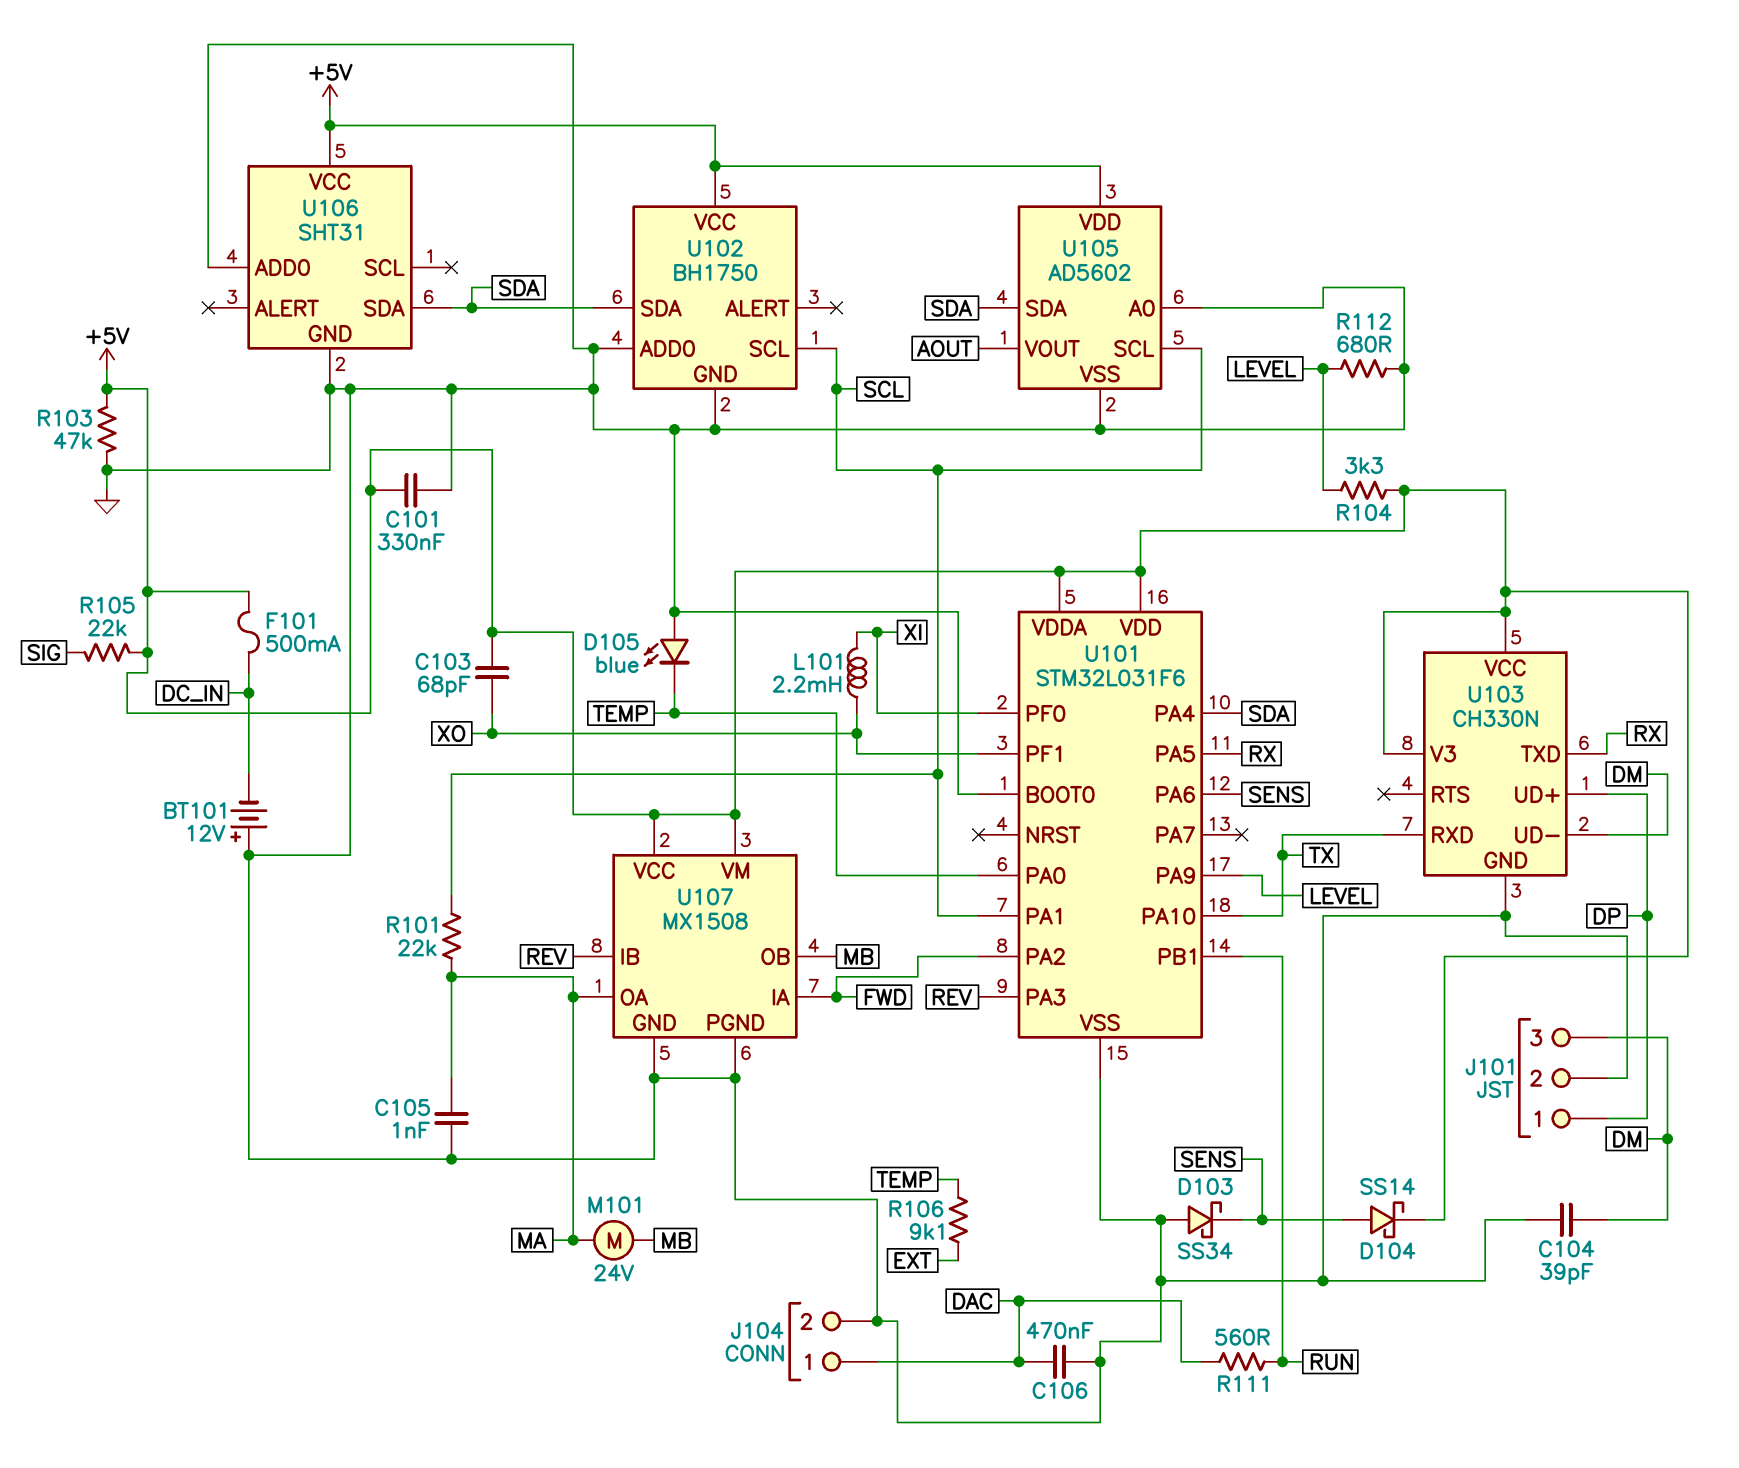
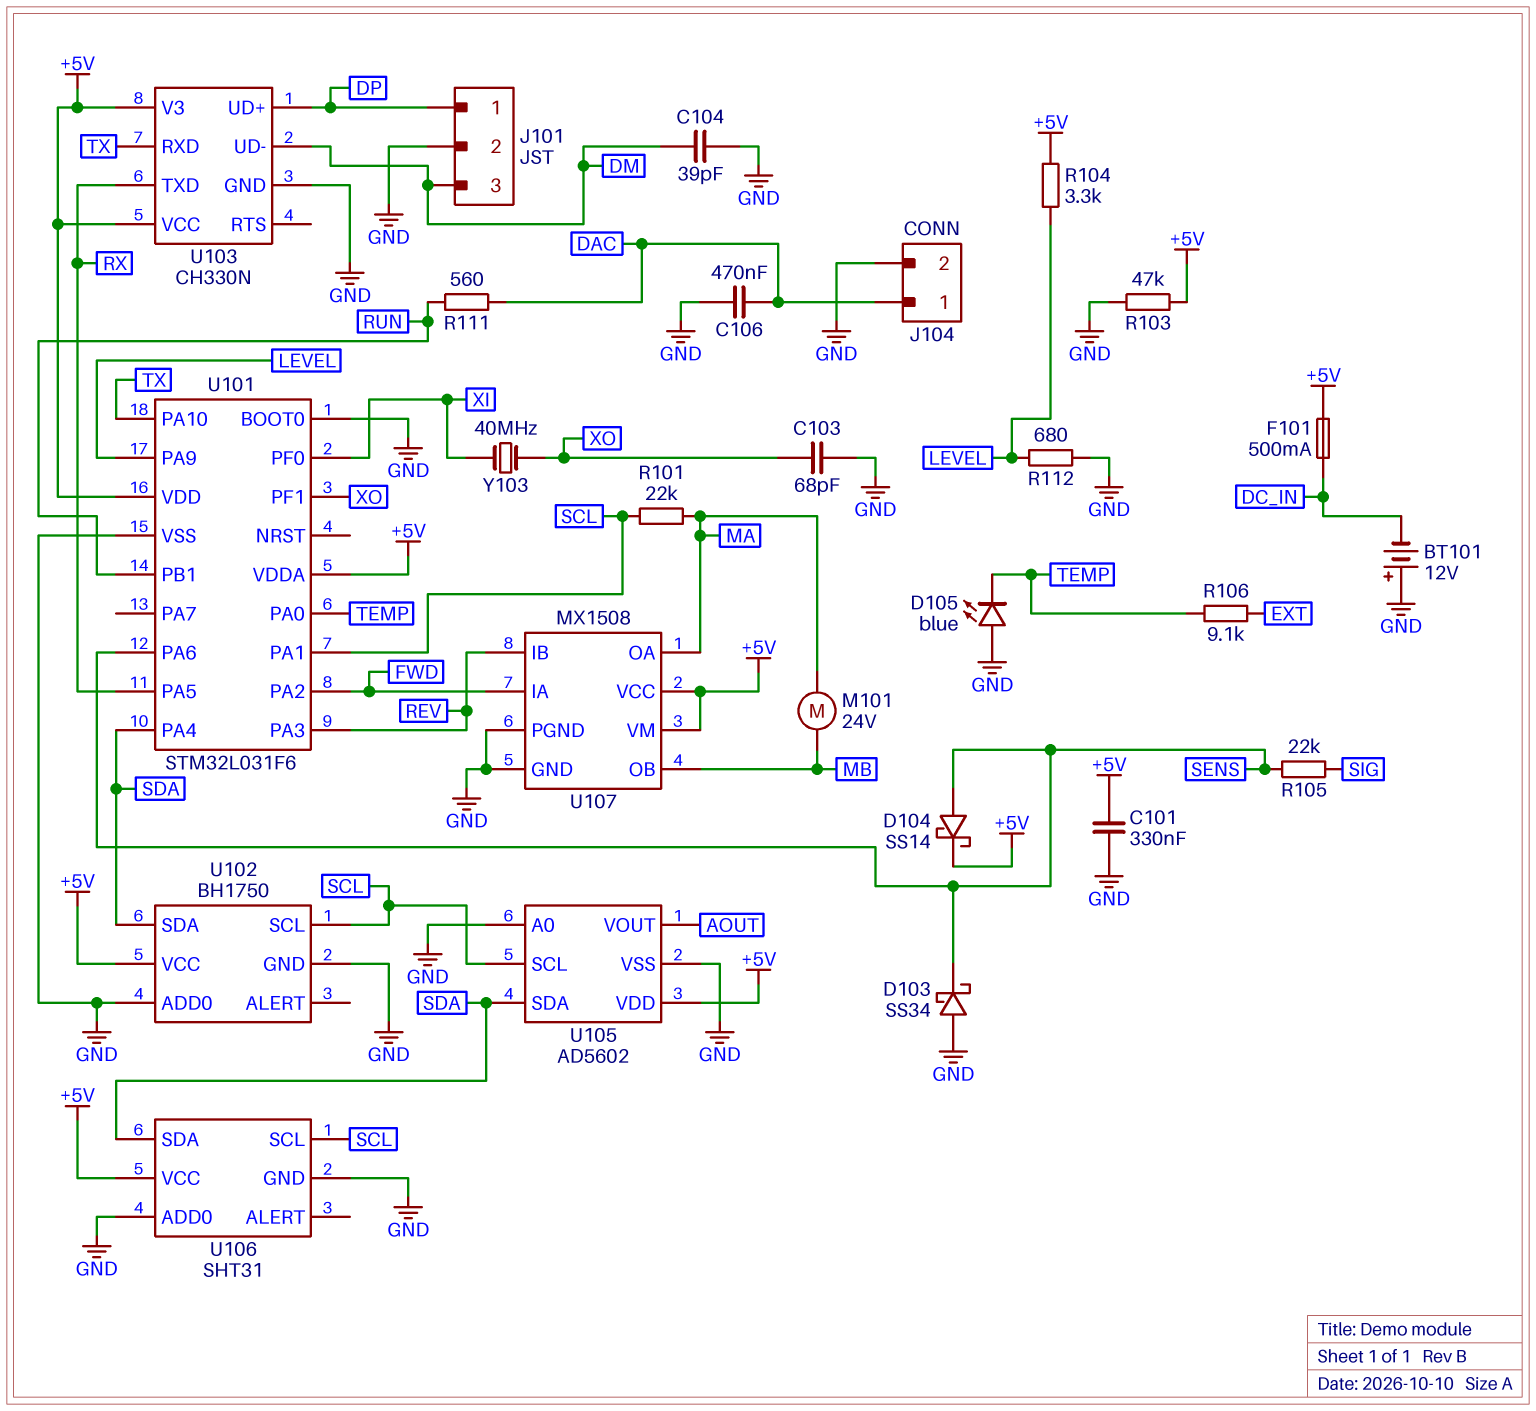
C103: 68pF (+5V, XO) -> 68pF (GND, XO)
C105: 1nF (GND, MA) -> none
L101: 2.2mH (XI, XO) -> none
R105: 22k (+5V, SIG) -> 22k (SENS, SIG)
U106 pin SCL: none -> SCL
Y103: none -> 40MHz (XI, XO)

